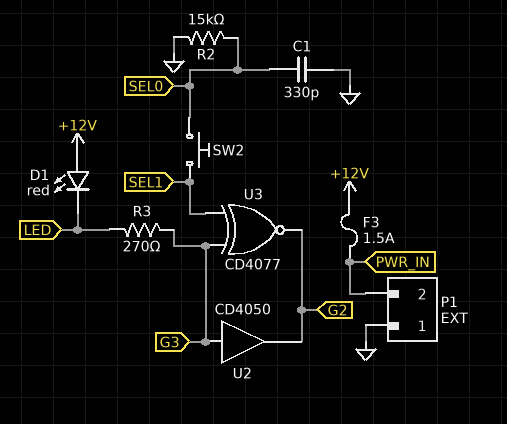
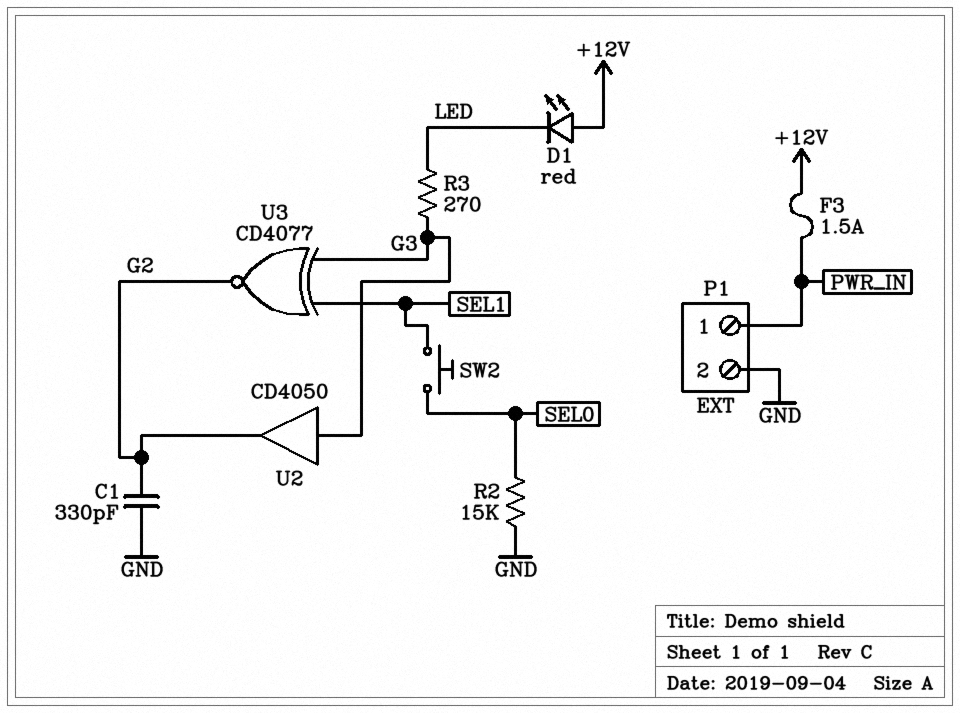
C1: 330pF (GND, SEL0) -> 330pF (G2, GND)
P1 pin 1: GND -> PWR_IN
P1 pin 2: PWR_IN -> GND

